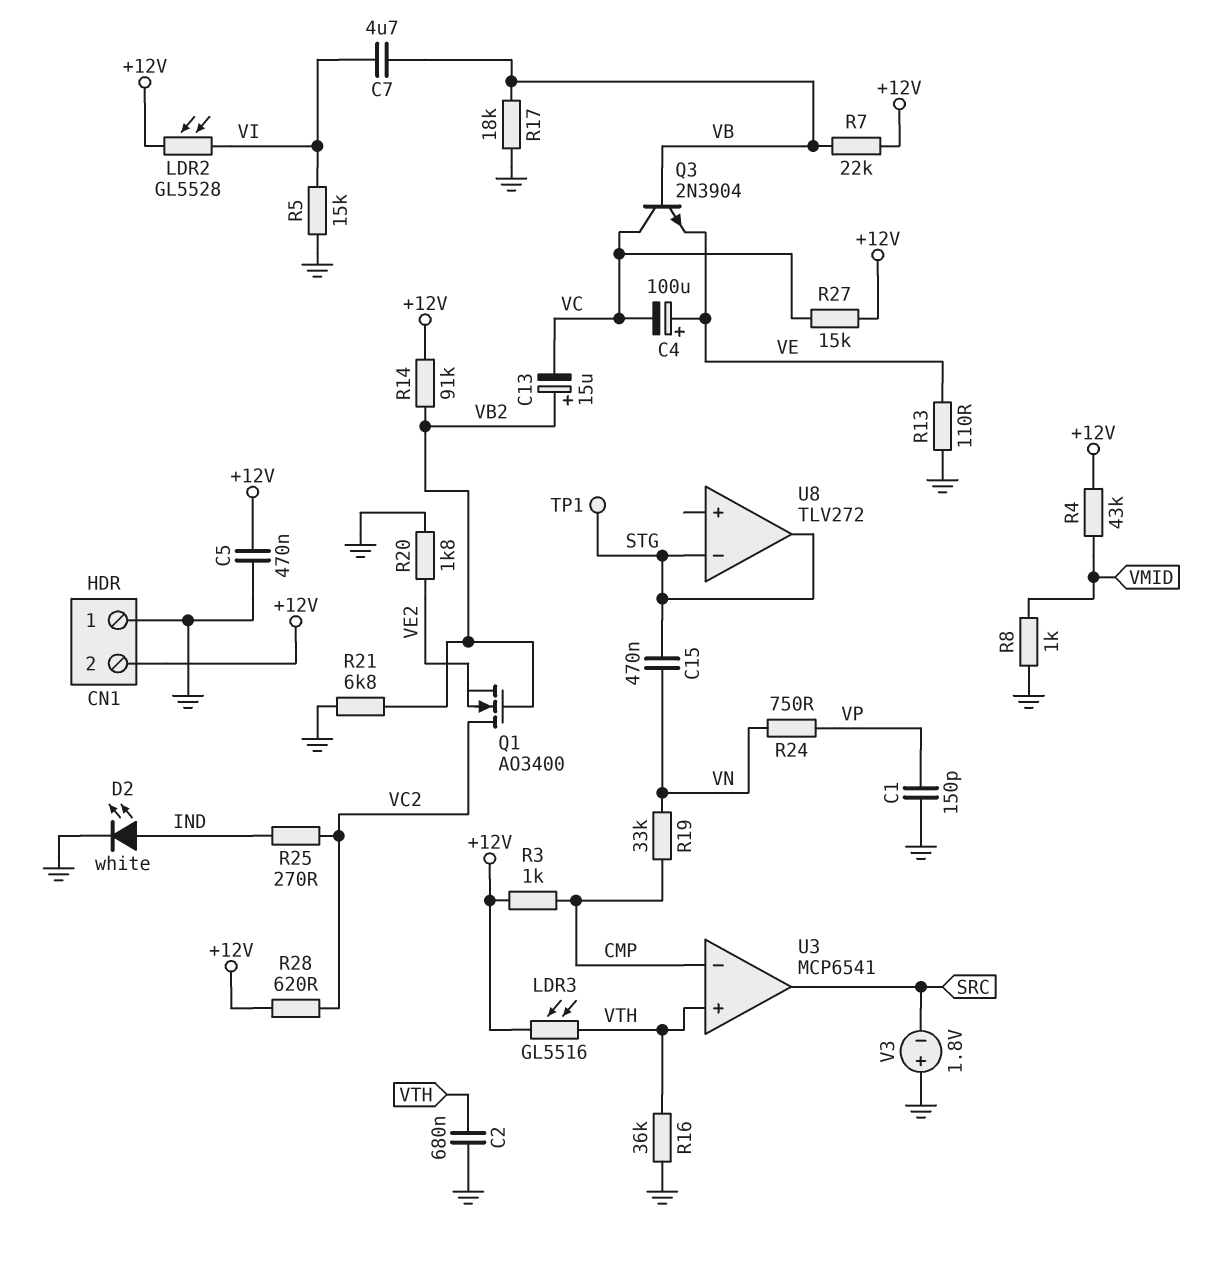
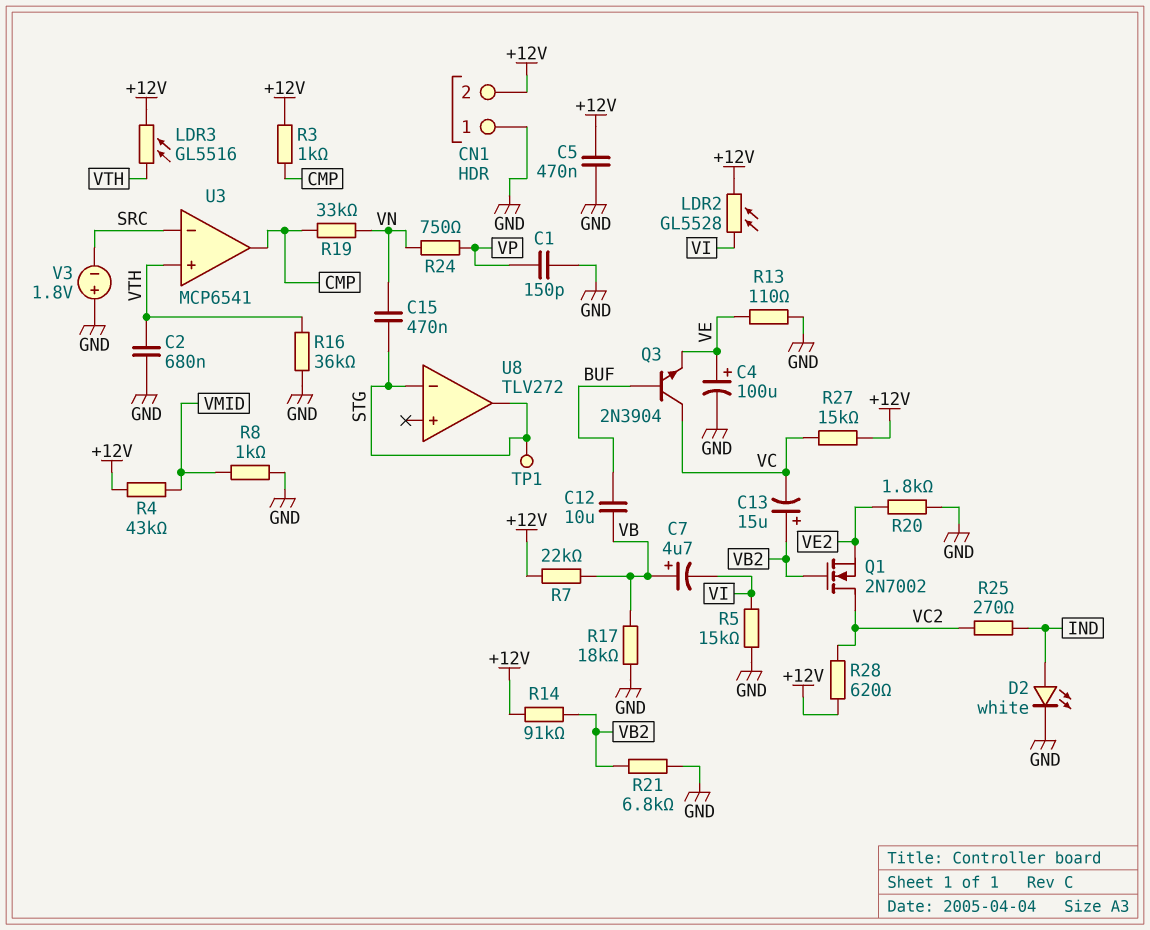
C4: 100uF (plus VE, minus VC) -> 100uF (plus VE, minus GND)
C7: 4.7uF (VB, VI) -> 4.7uF (plus VB, minus VI)
C12: none -> 10uF (BUF, VB)
Q1: NMOS AO3400 (G VB2, D VC2, S VE2) -> NMOS 2N7002 (G VB2, D VC2, S VE2)
Q3: NPN 2N3904 (B VB, C VC, E VE) -> NPN 2N3904 (B BUF, C VC, E VE)
U3 pin in-: CMP -> SRC
U3 pin out: SRC -> CMP

